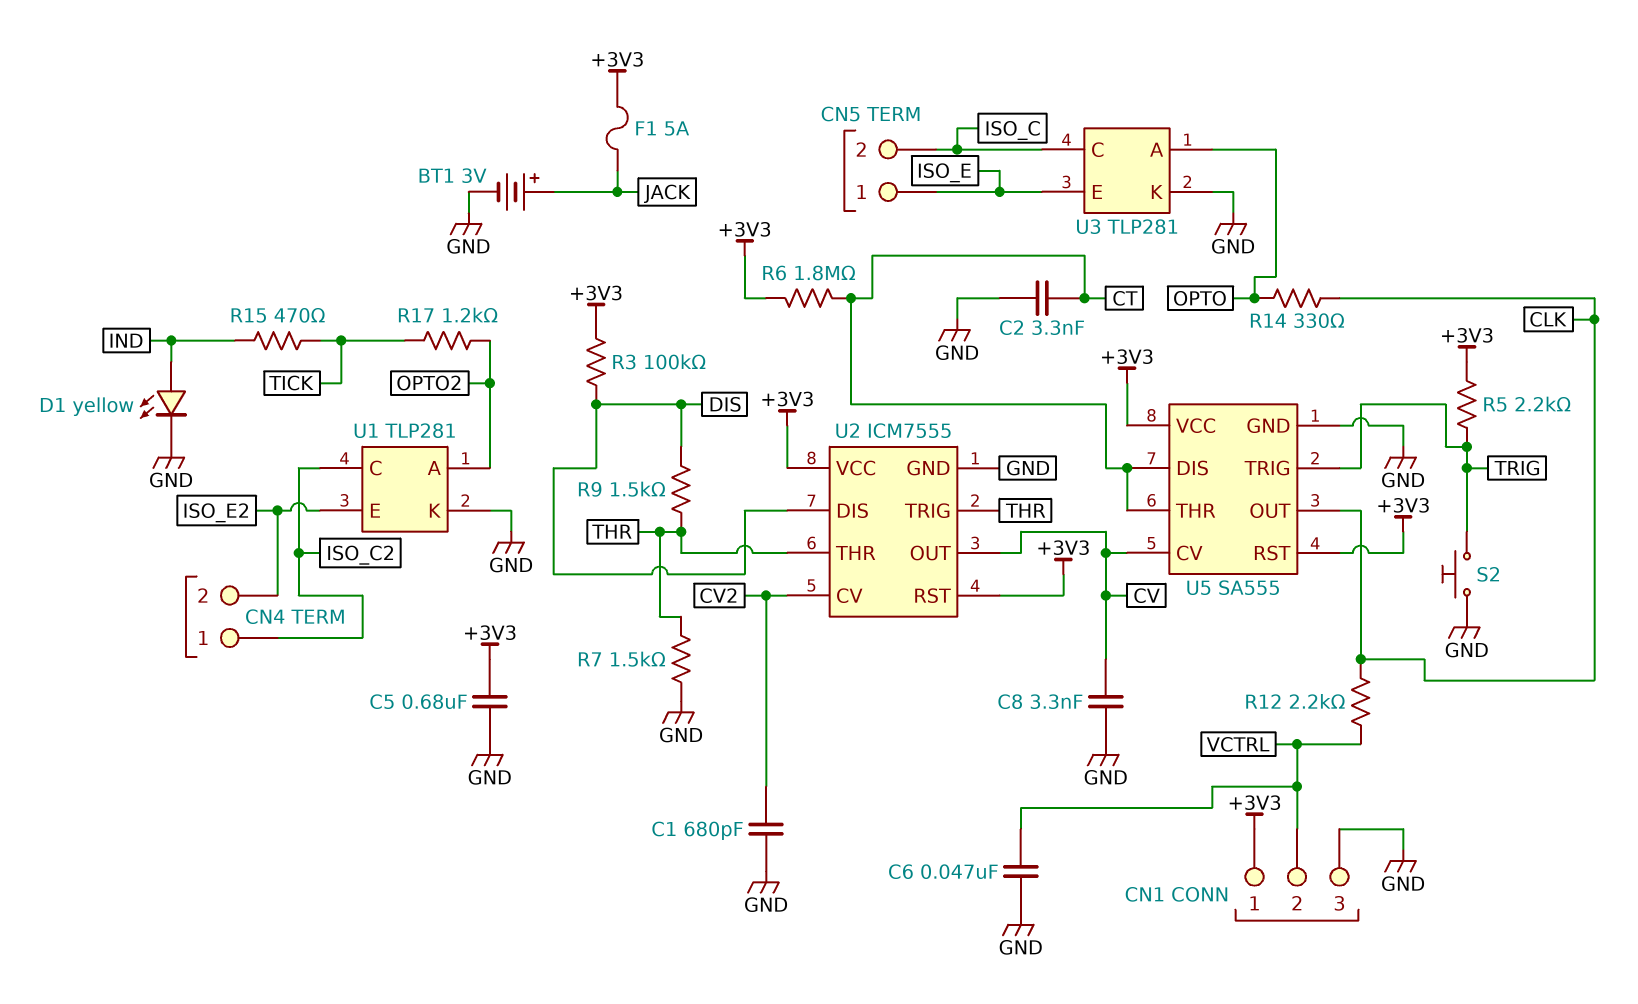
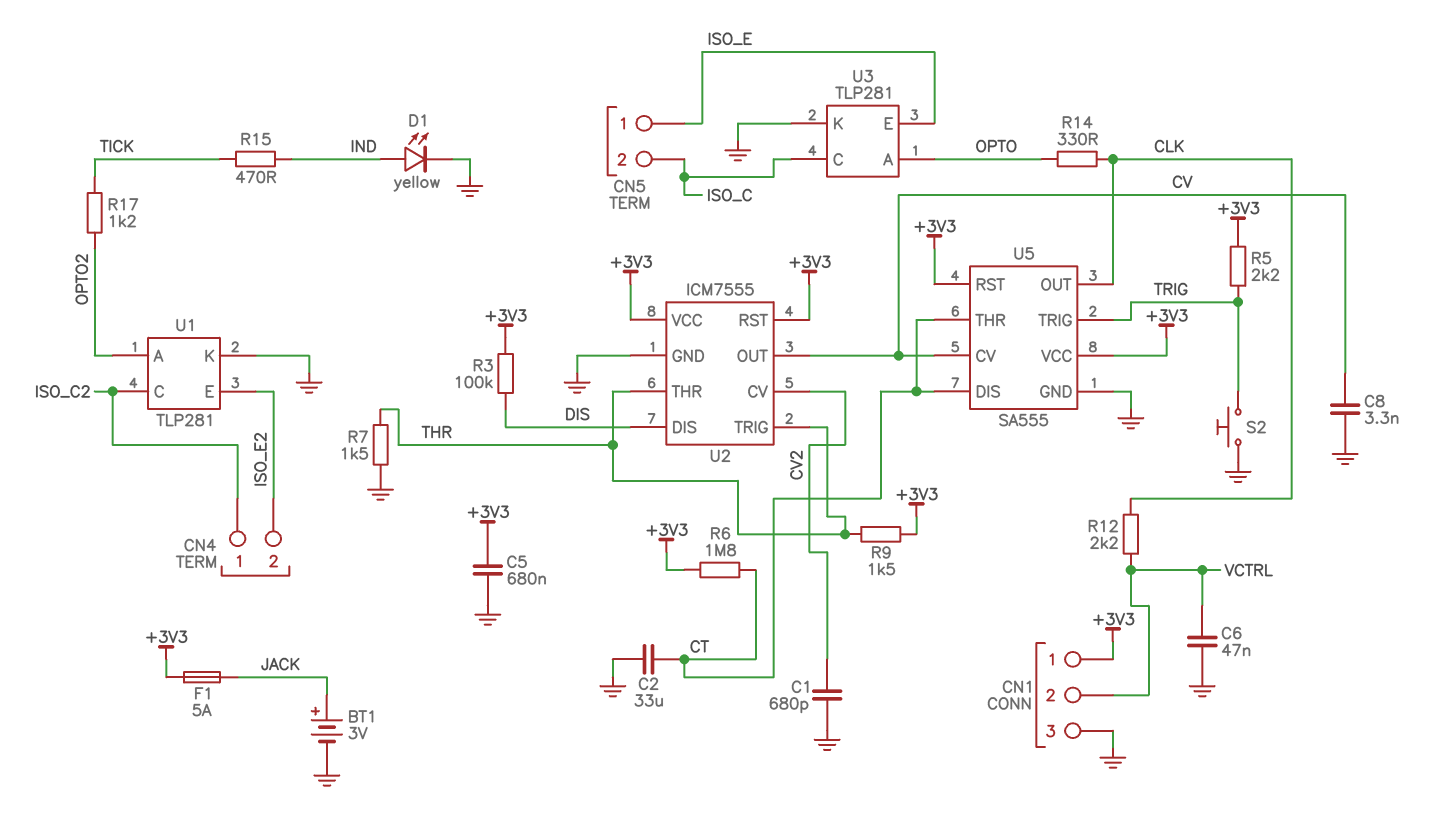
C2: 3.3nF (CT, GND) -> 33uF (CT, GND)
R9: 1.5k (DIS, THR) -> 1.5k (+3V3, THR)

